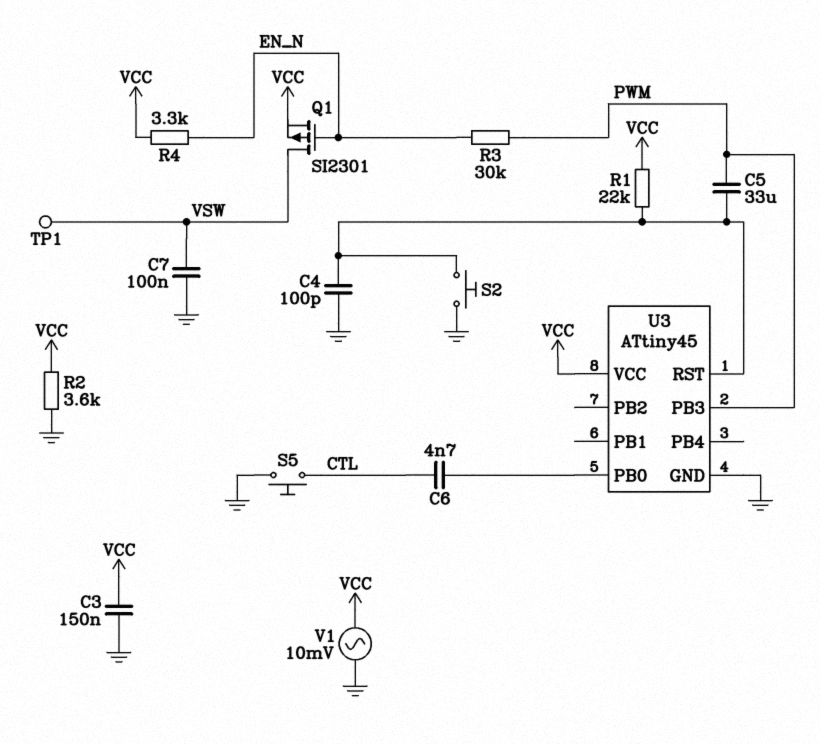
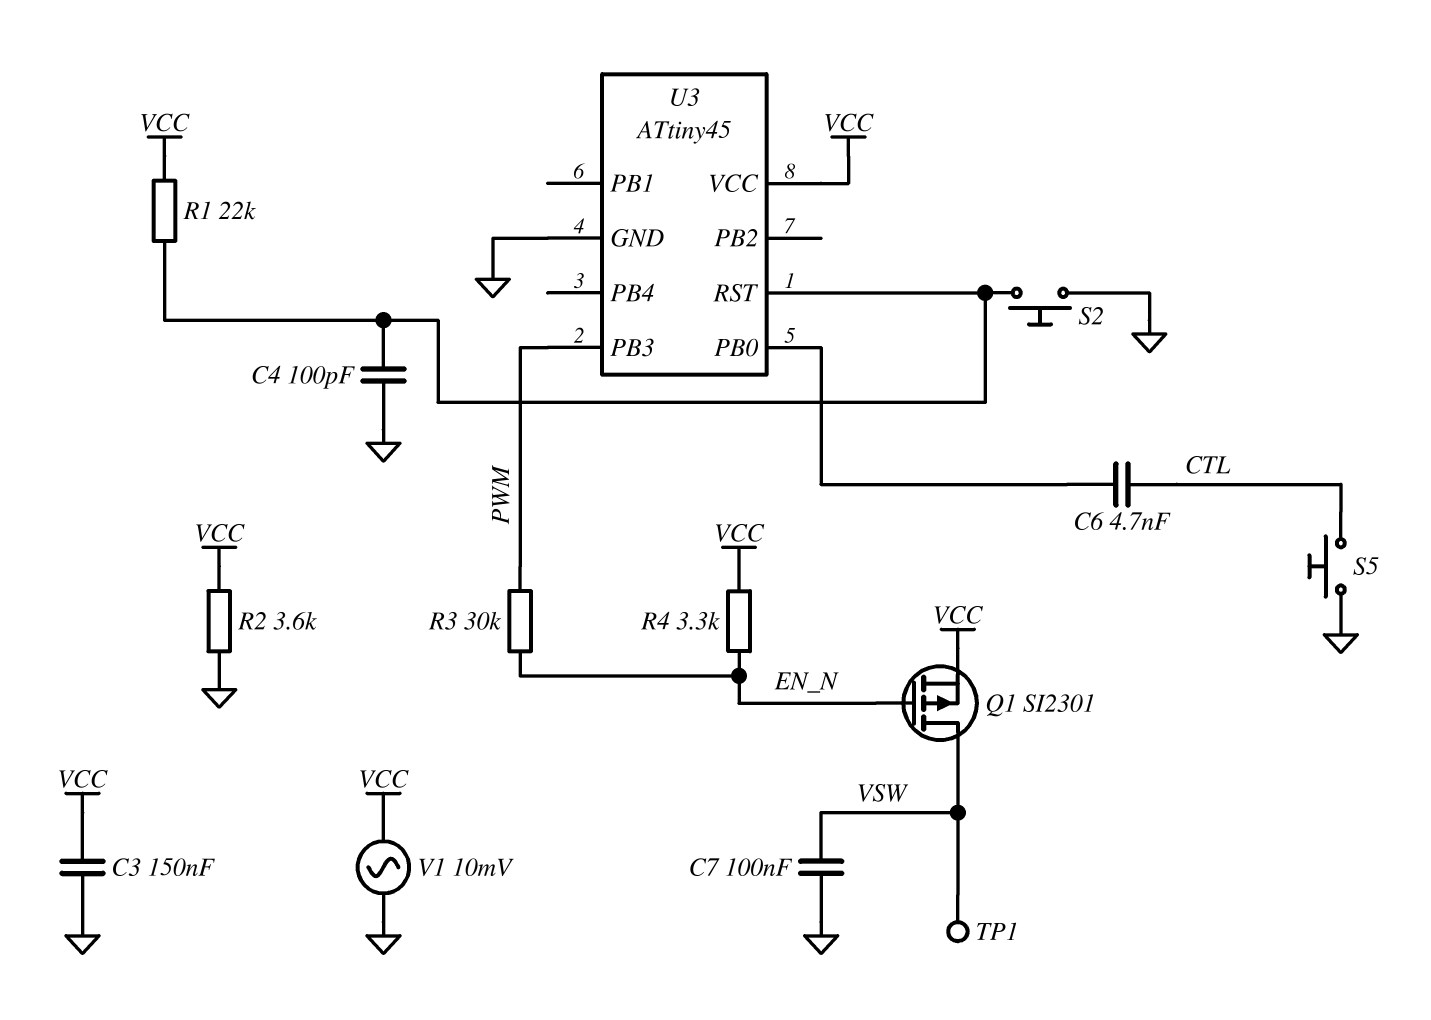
C5: 33uF (PWM, U3/RST) -> none

